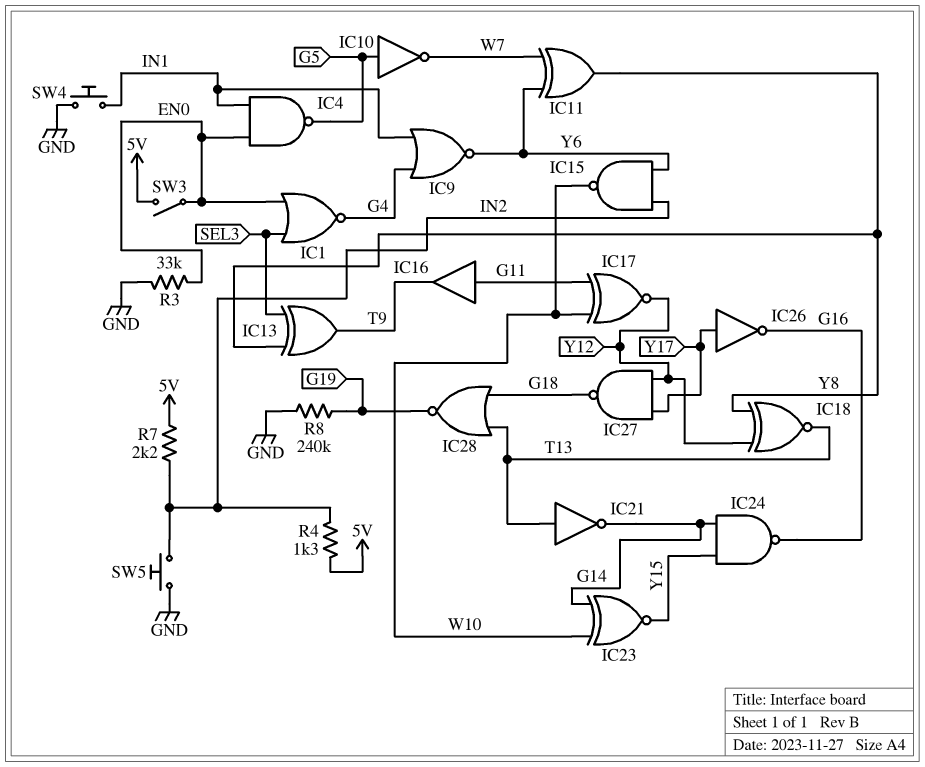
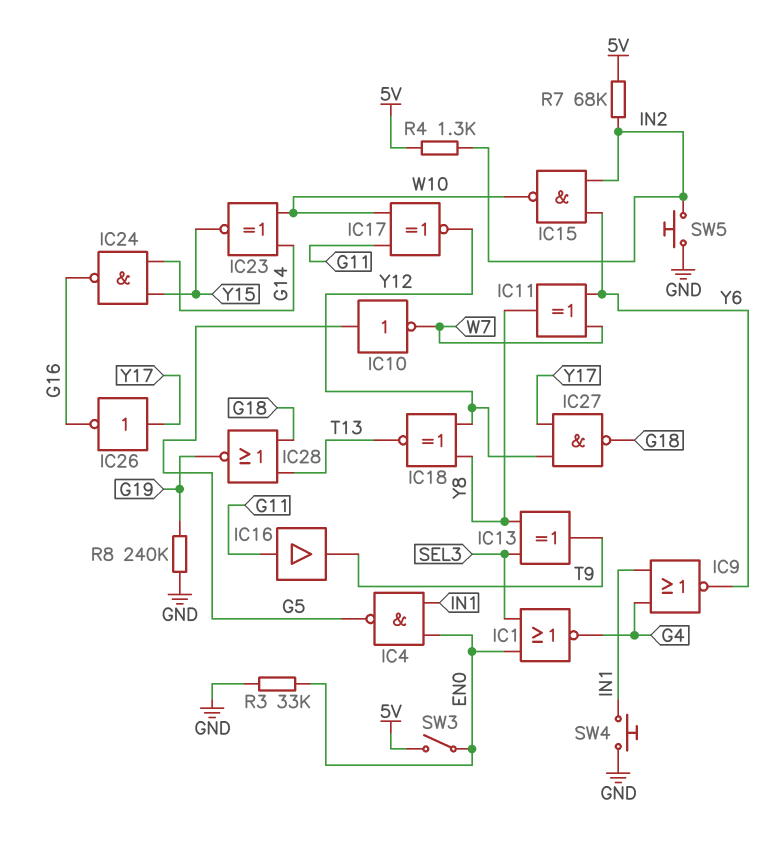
IC21: NOT (in T13, out G14) -> none
R7: 2.2k (5V, IN2) -> 68k (5V, IN2)

